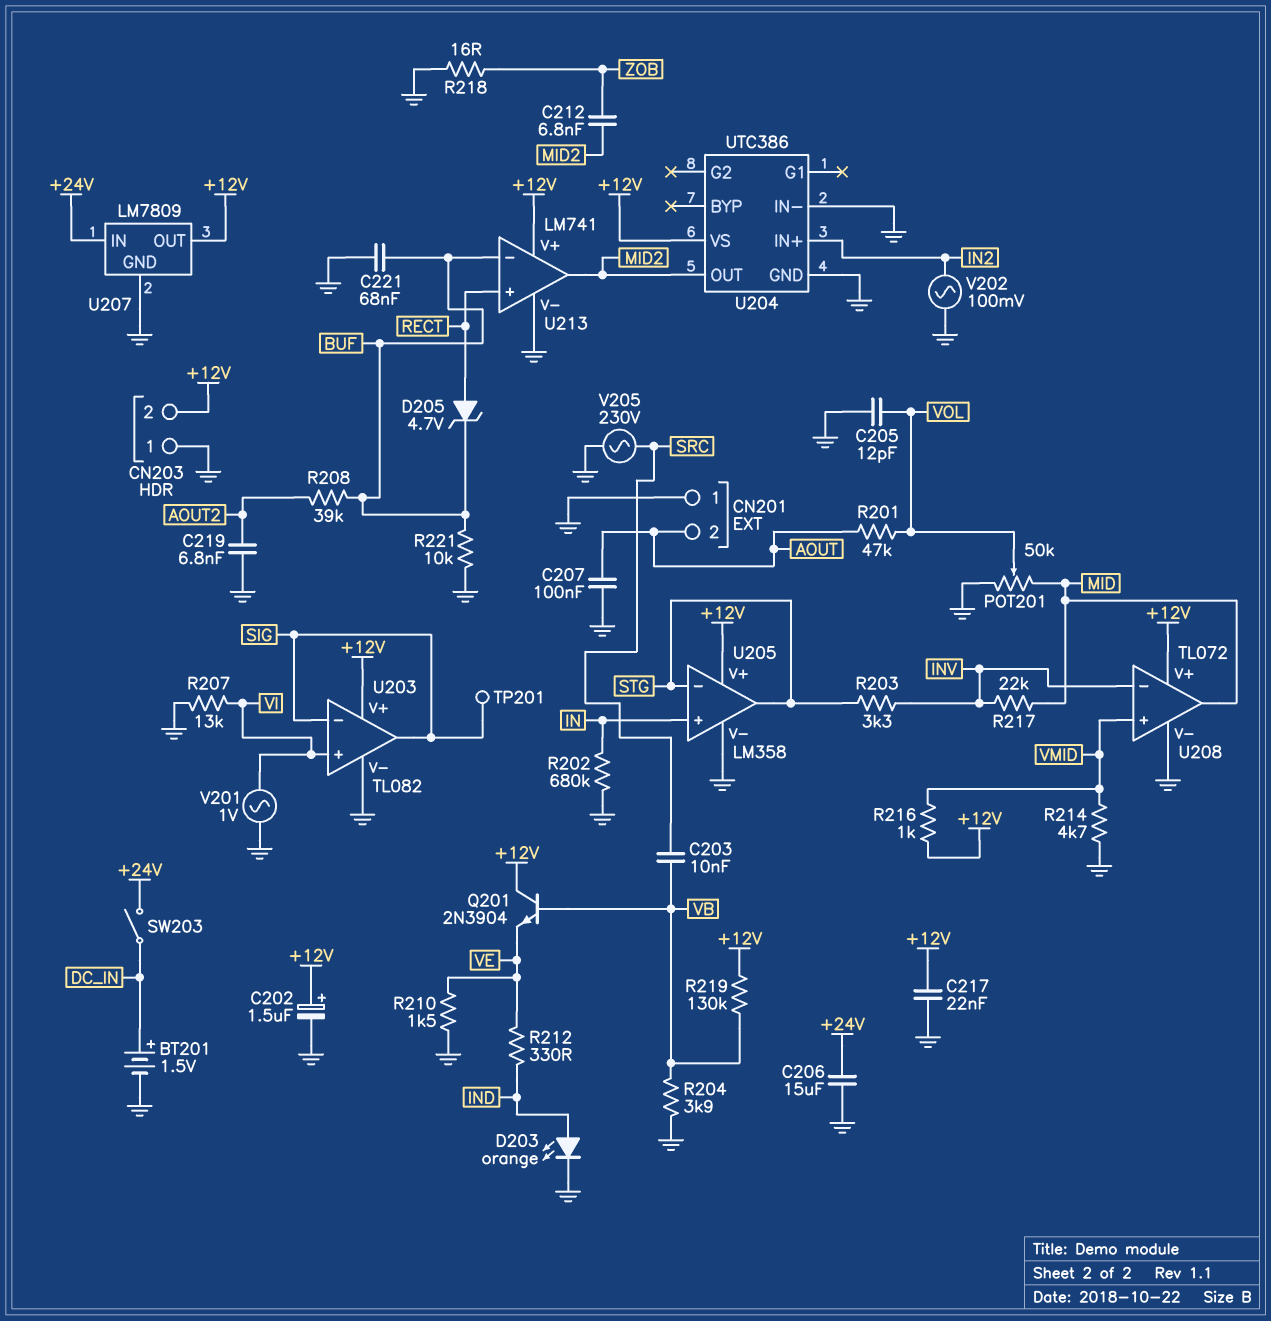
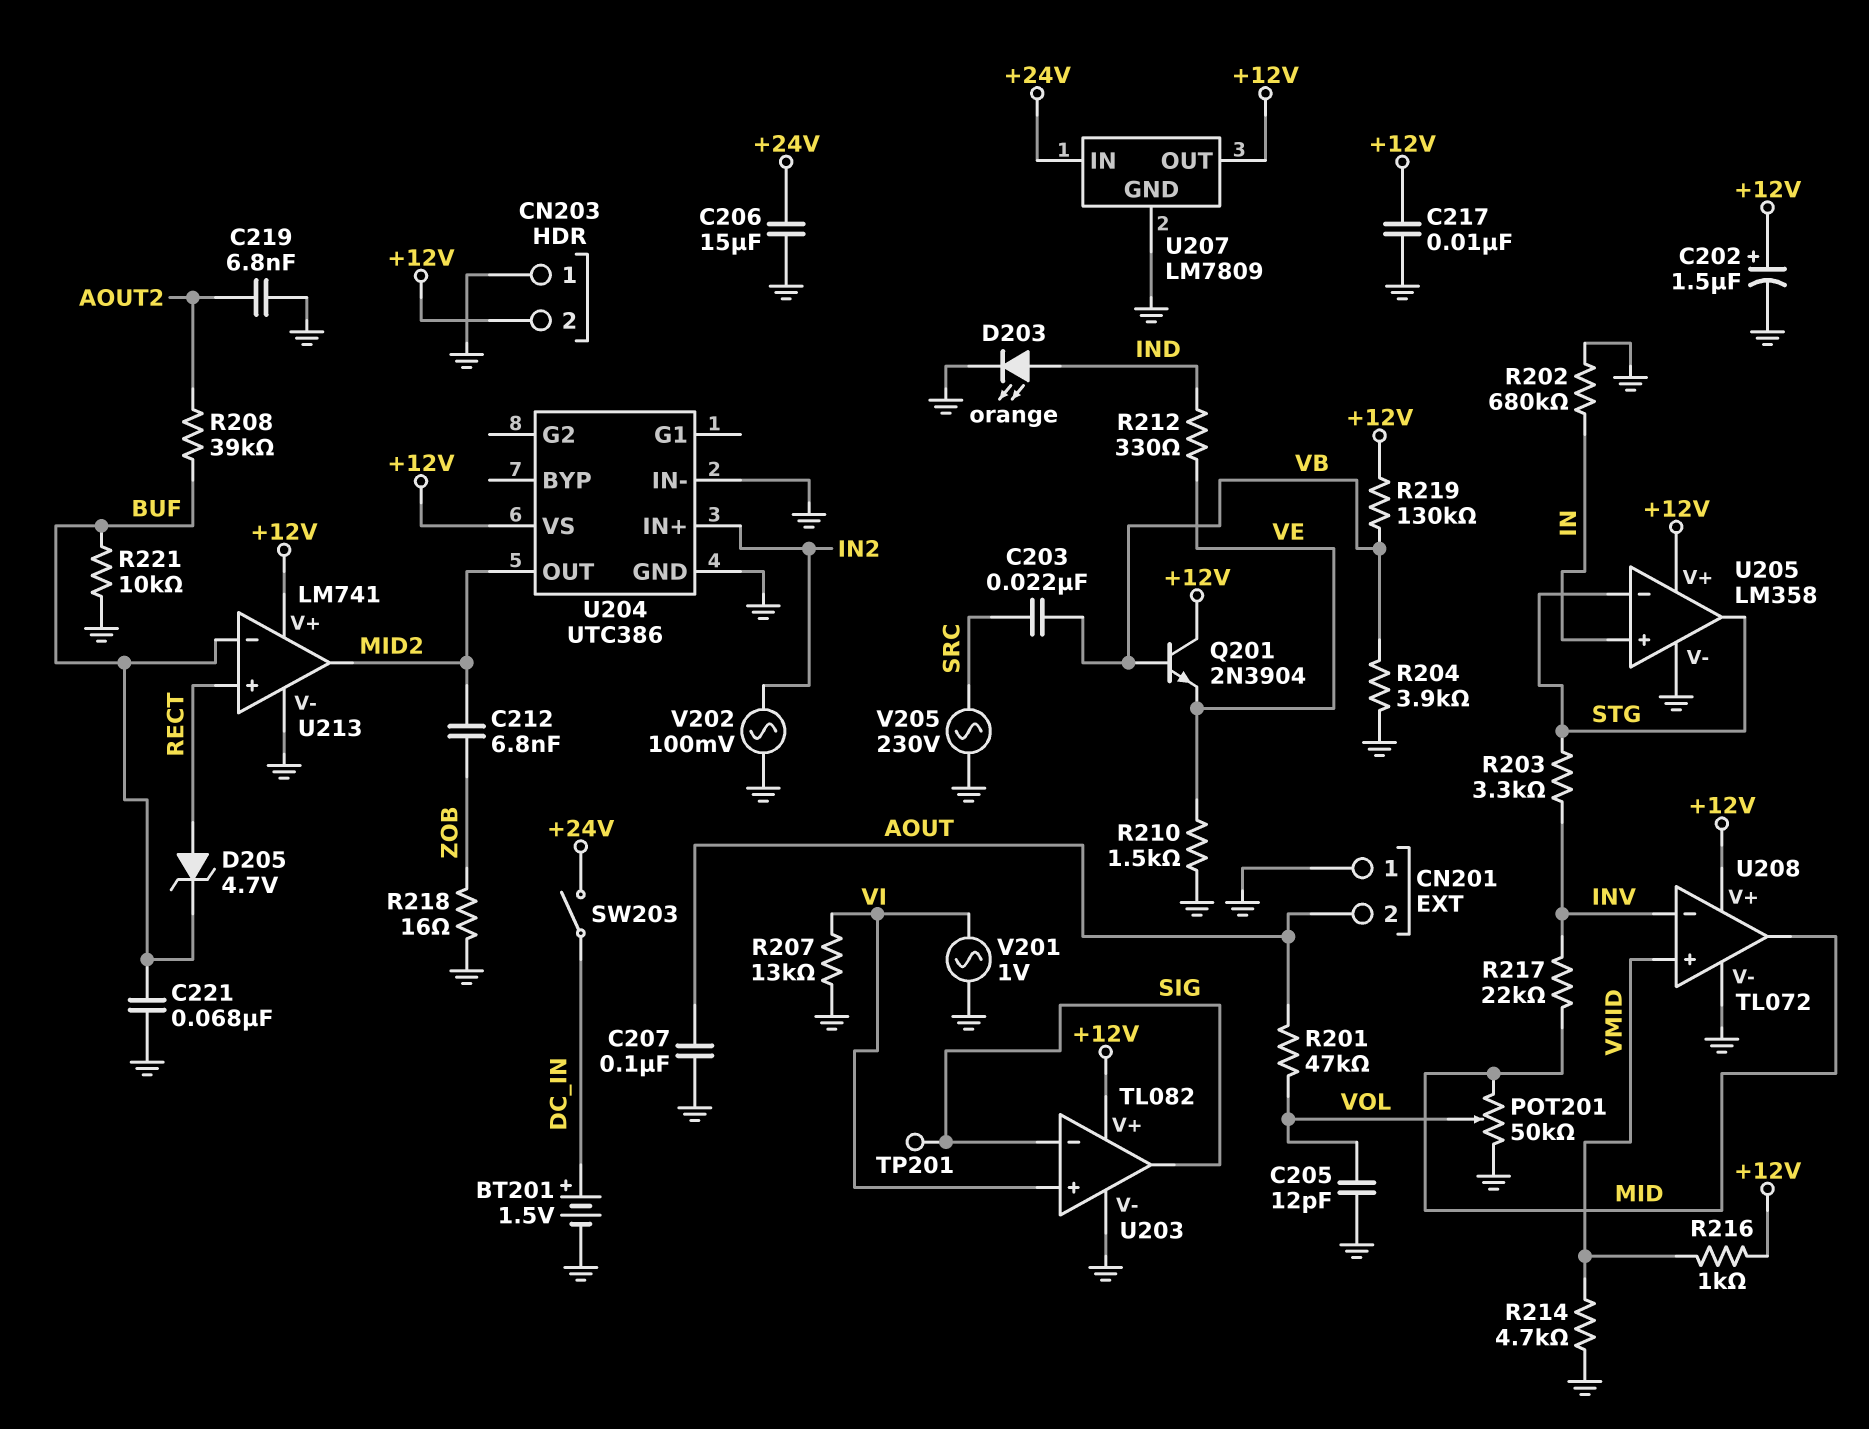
C203: 10nF (SRC, VB) -> 22nF (SRC, VB)
C217: 22nF (+12V, GND) -> 10nF (+12V, GND)

